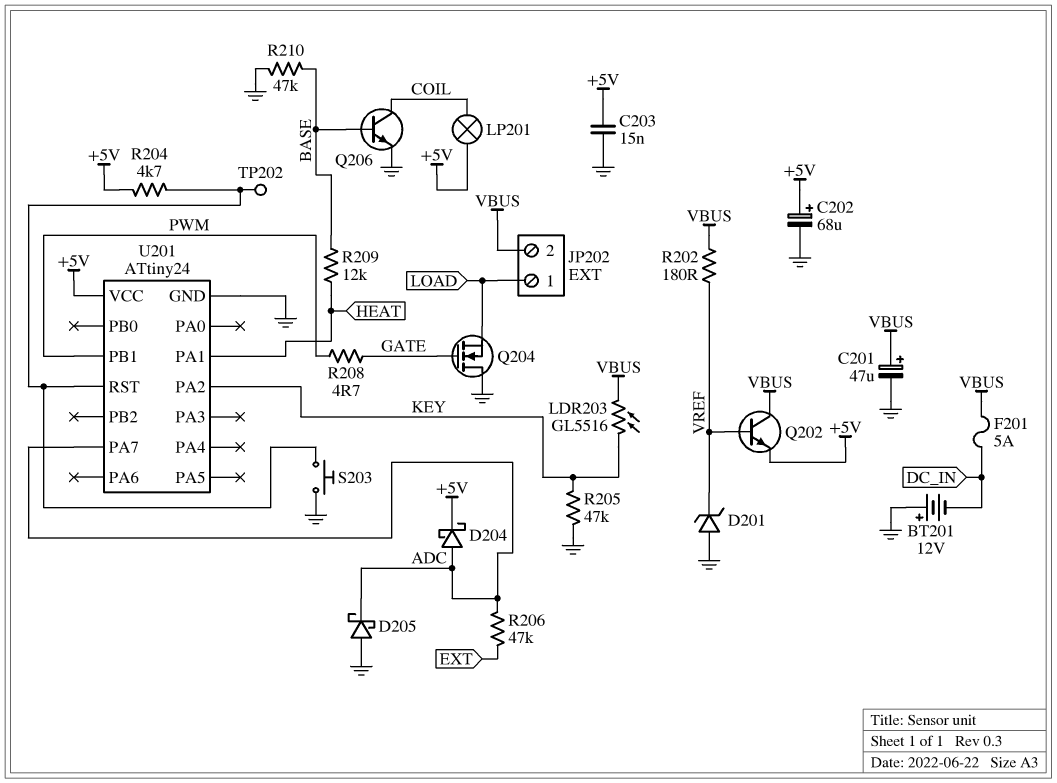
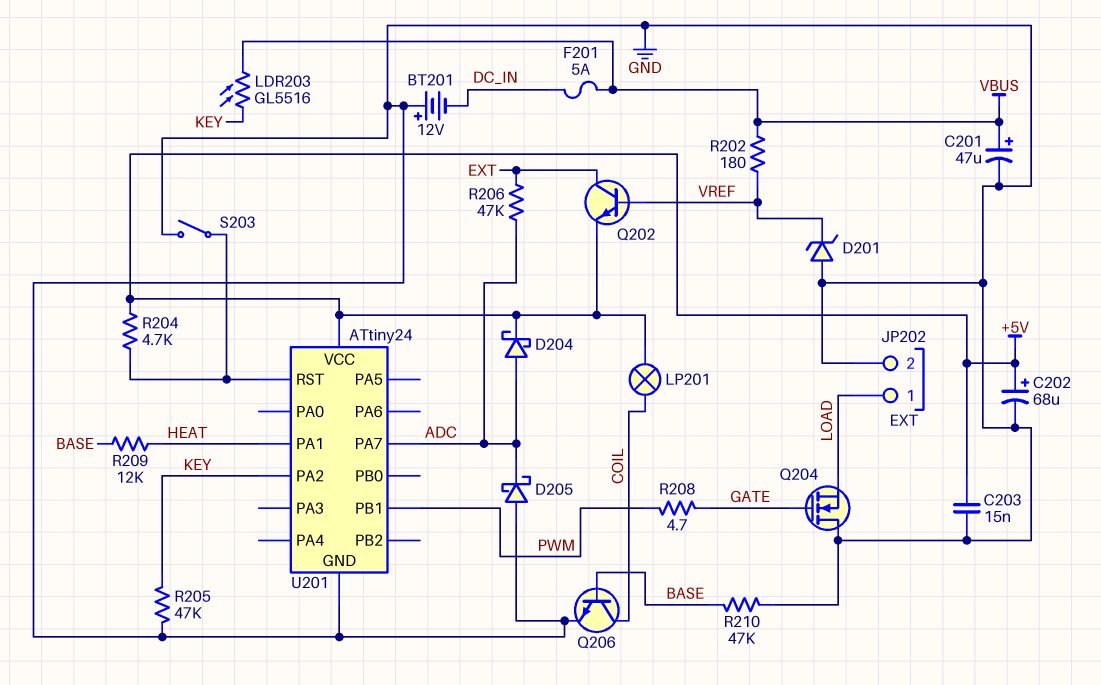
JP202 pin 2: VBUS -> GND
Q202: NPN (B VREF, C VBUS, E +5V) -> NPN (B VREF, C EXT, E +5V)
S203: button (GND, U201/RST) -> switch (GND, U201/RST)
TP202: test point (U201/RST) -> none

